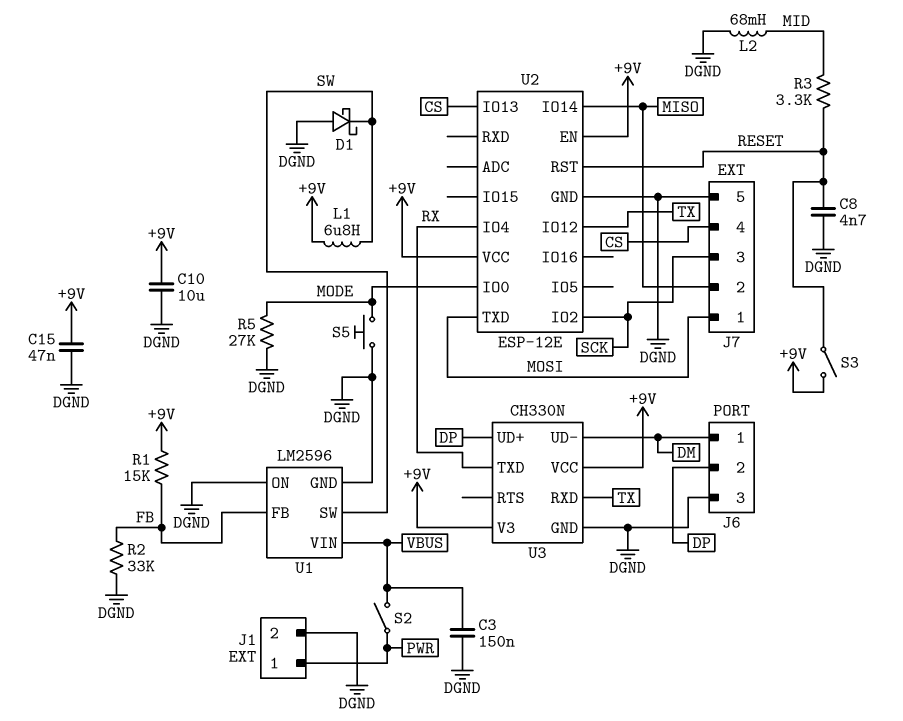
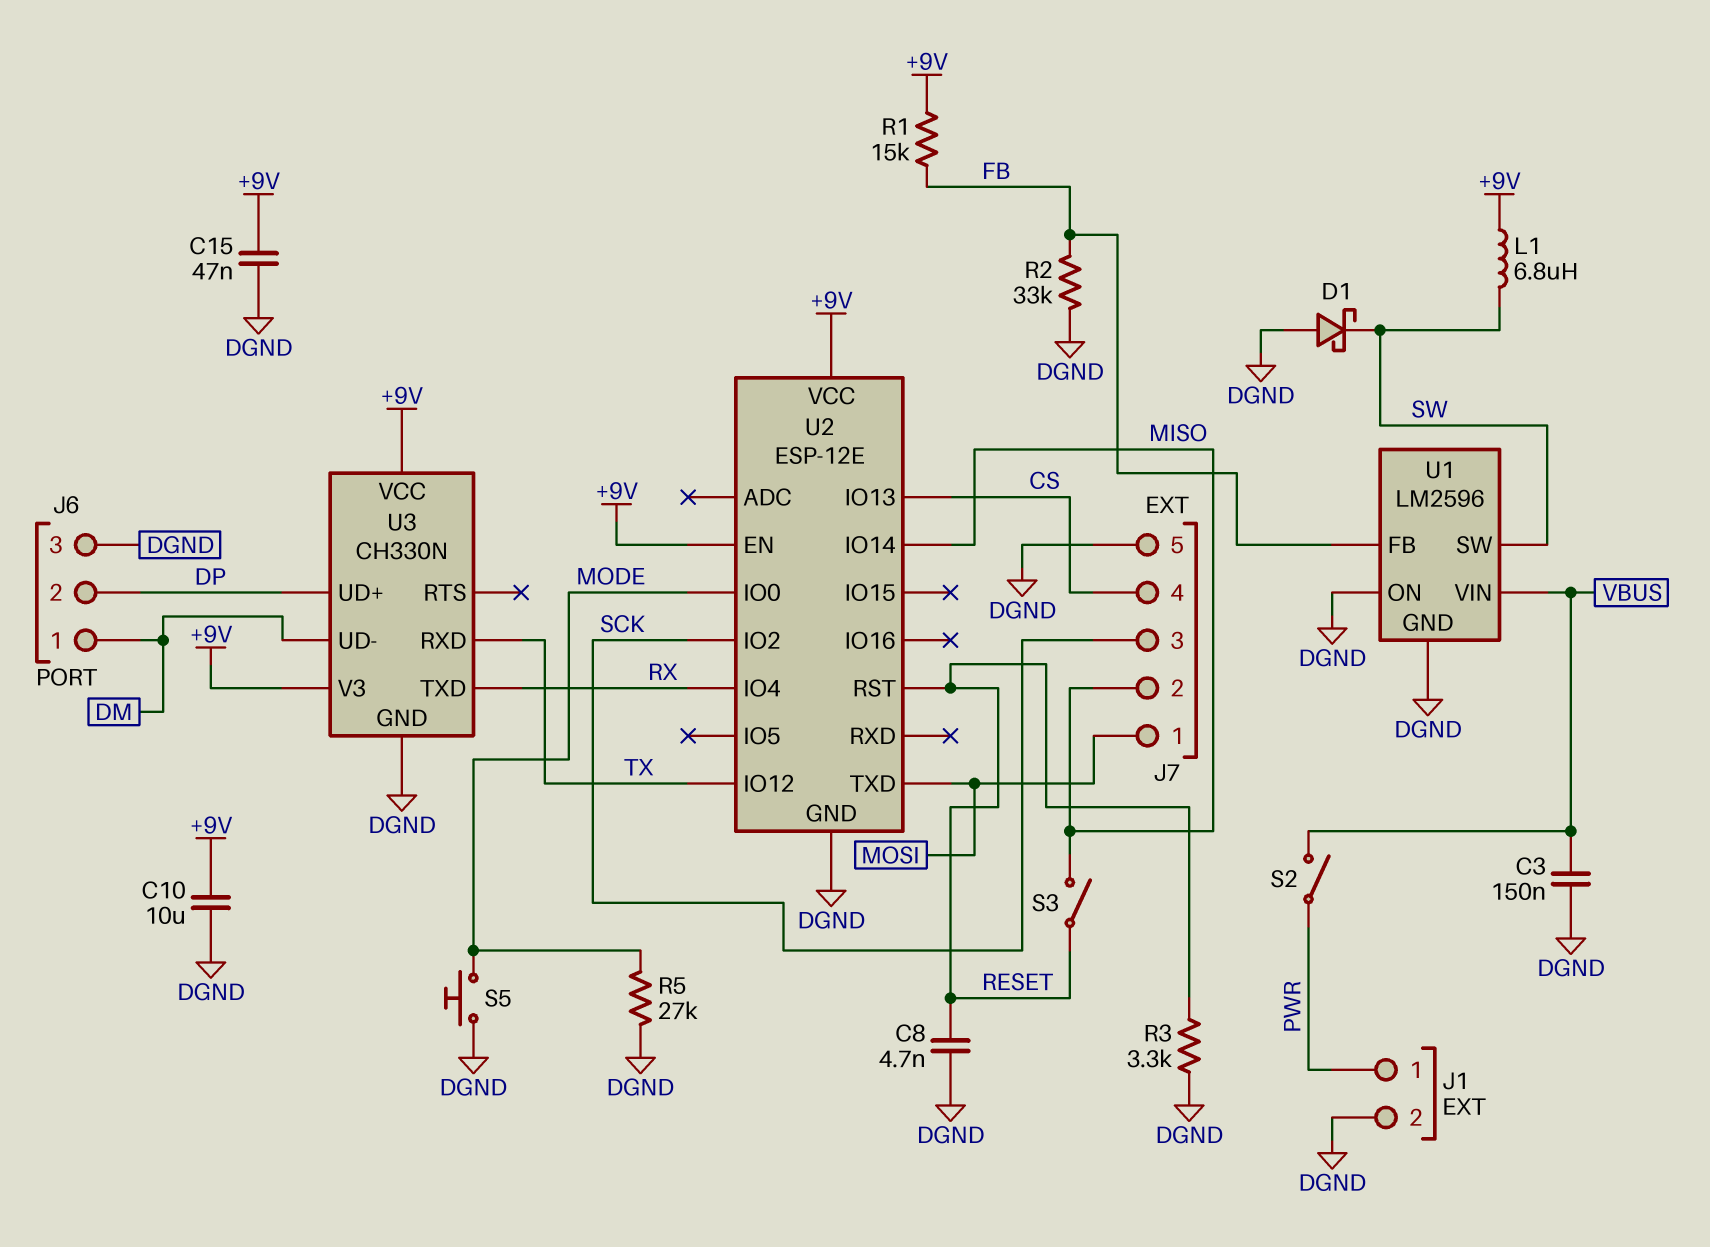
L2: 68mH (DGND, MID) -> none
R3: 3.3k (MID, RESET) -> 3.3k (DGND, RESET)
S3: switch (+9V, RESET) -> switch (MISO, RESET)

